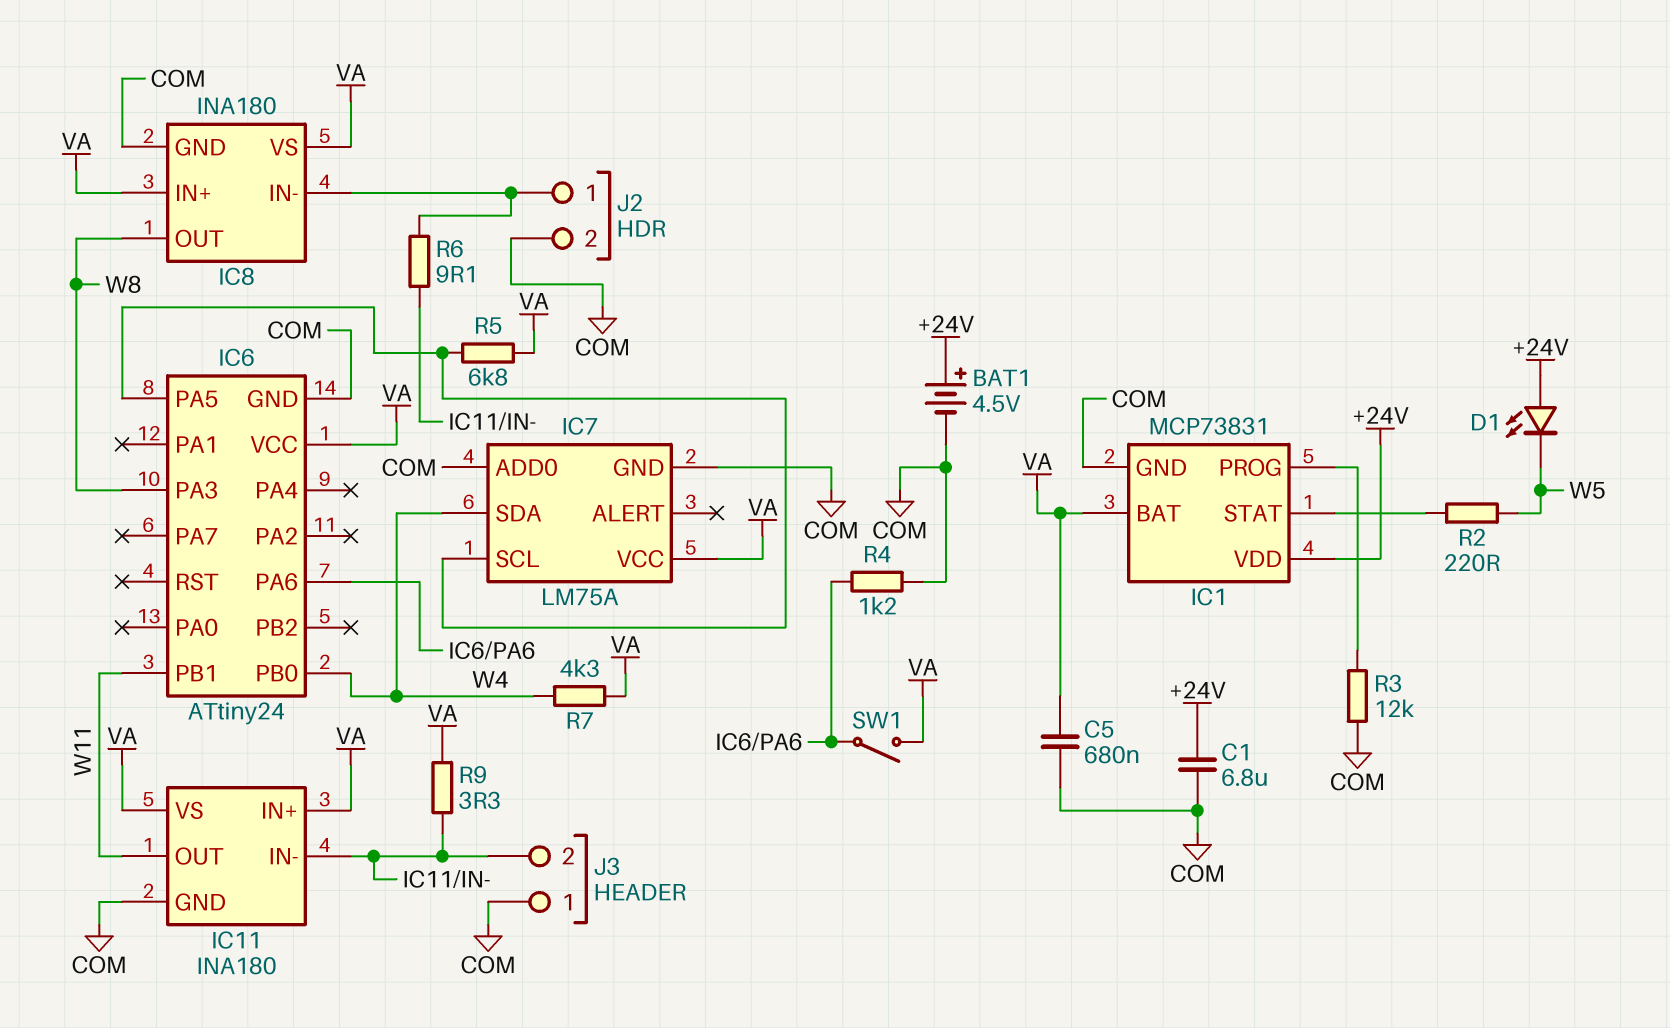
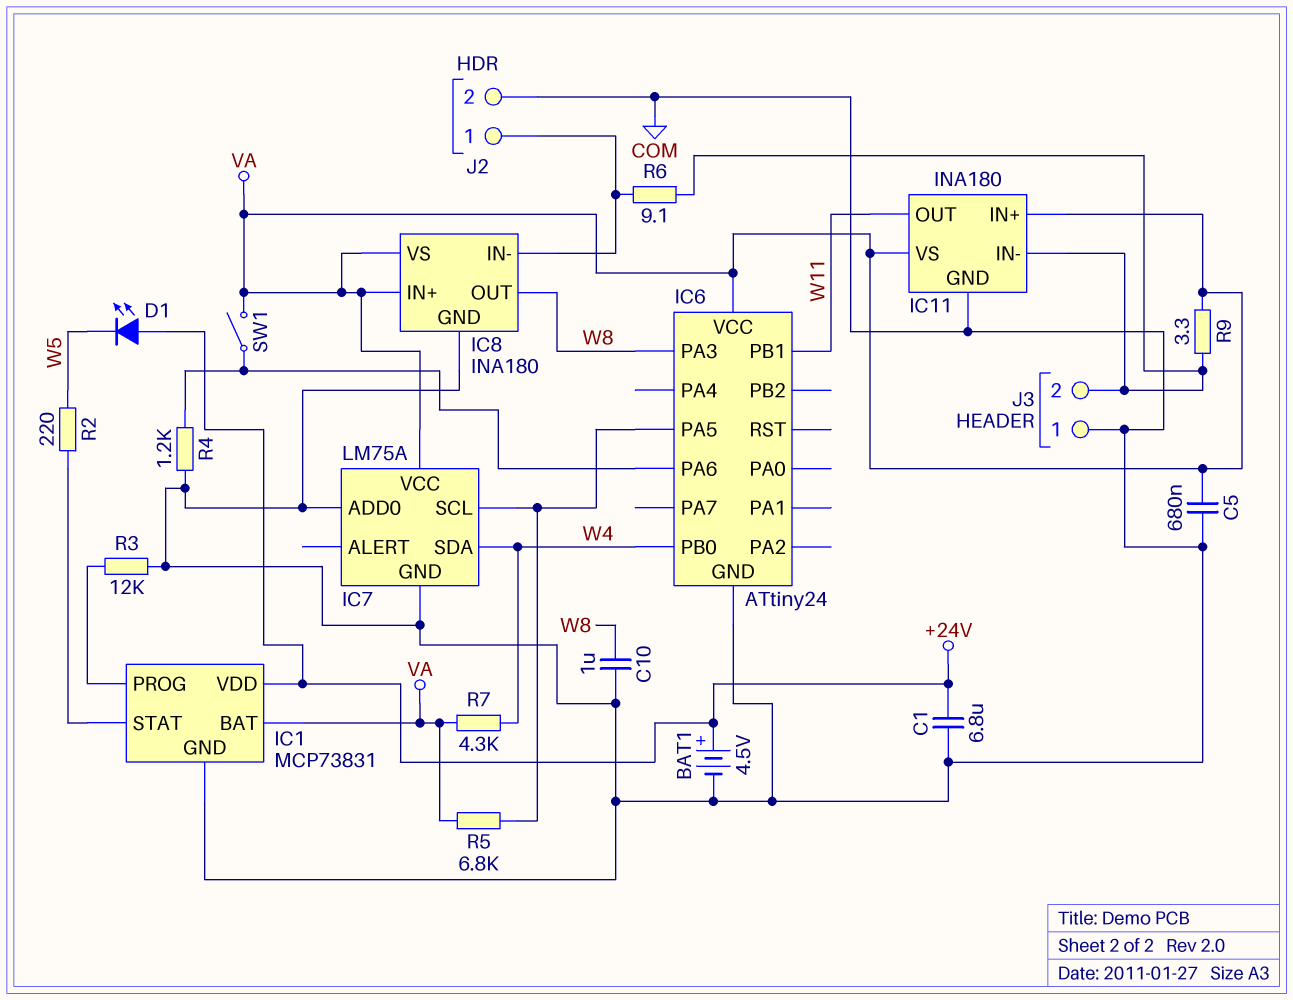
C10: none -> 1uF (COM, W8)

